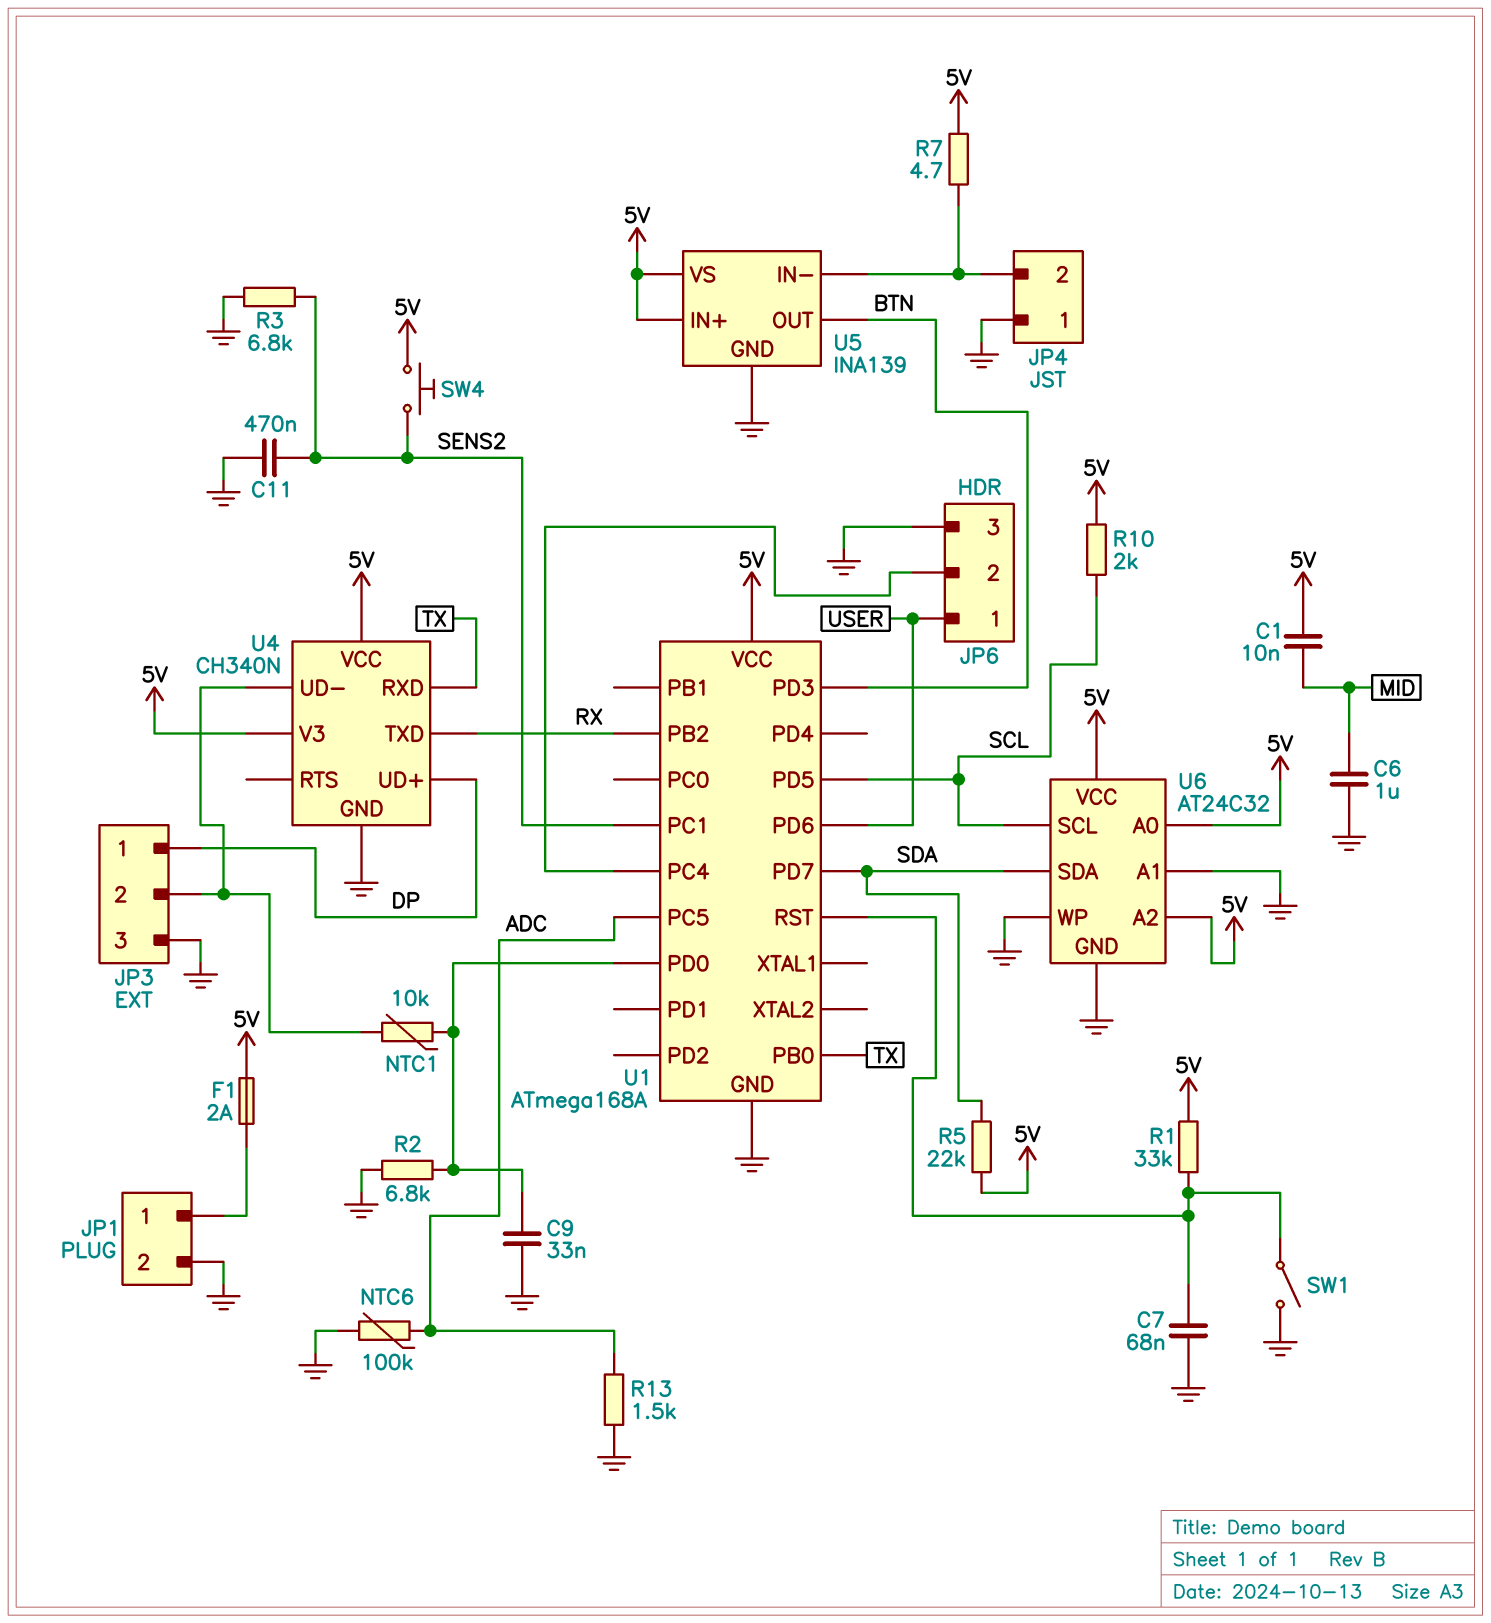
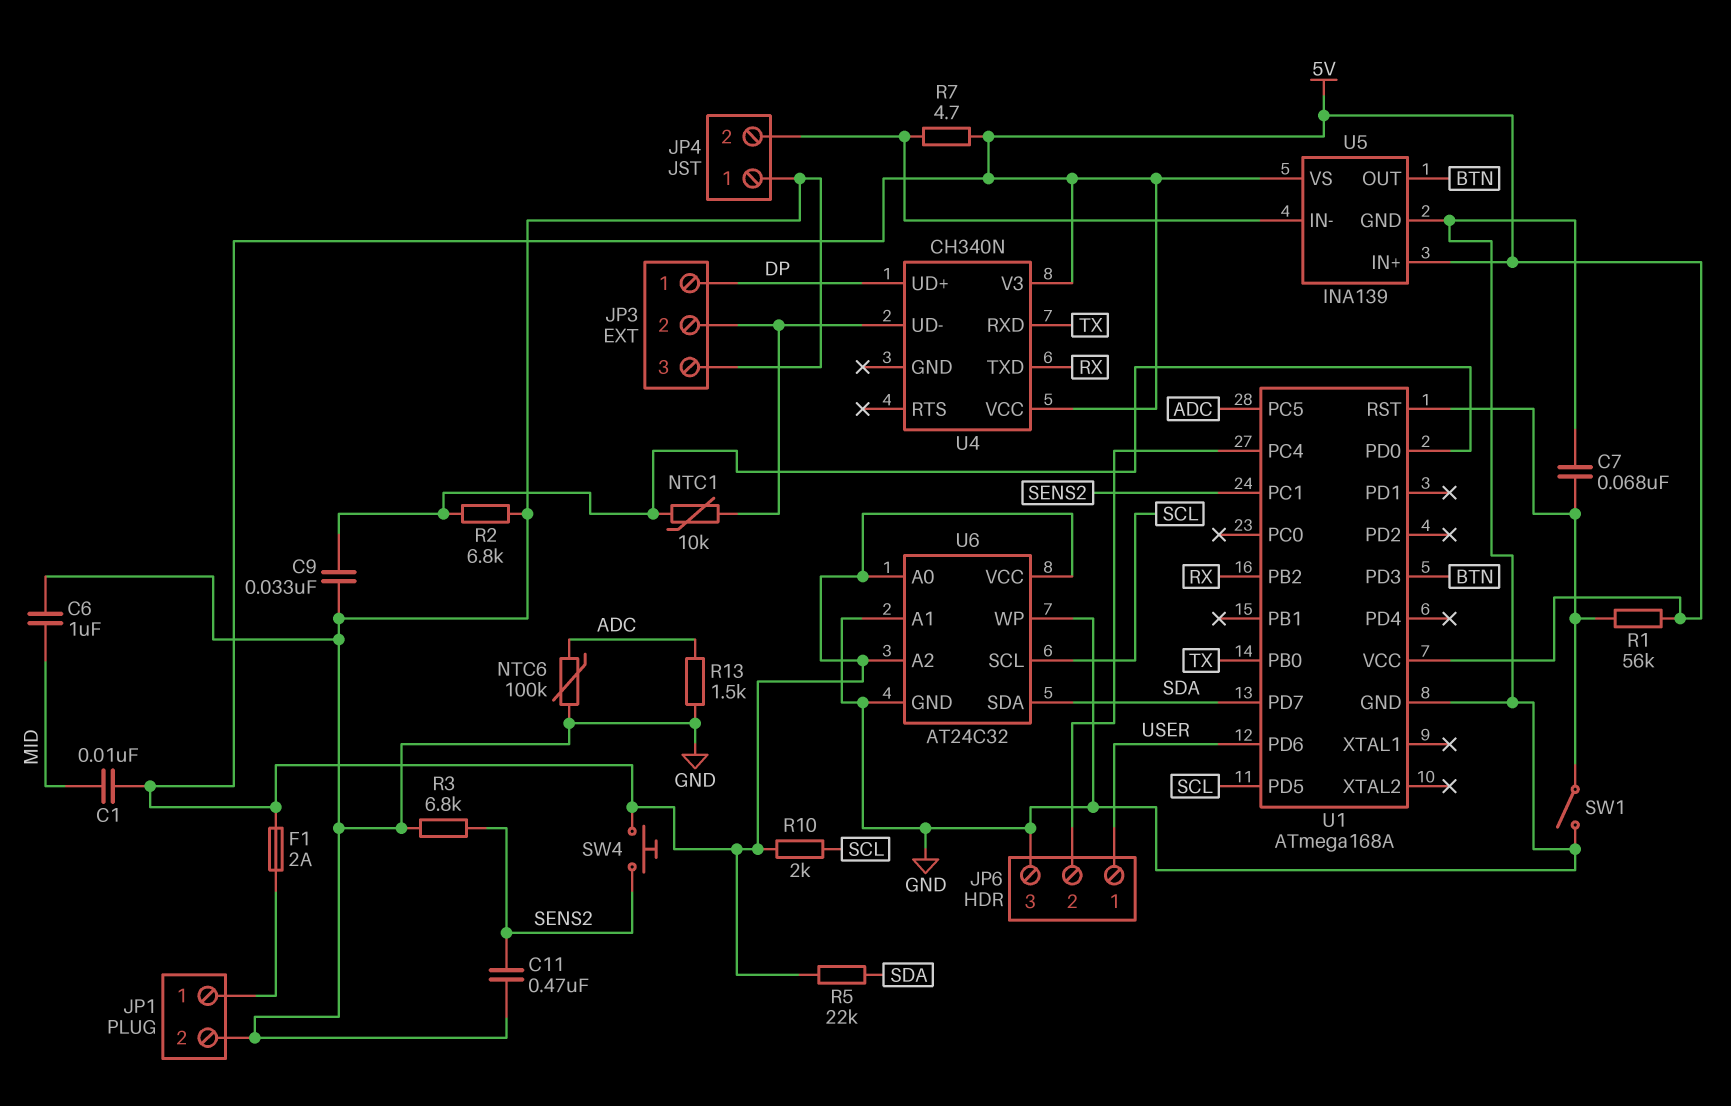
R1: 33k (5V, U1/RST) -> 56k (5V, U1/RST)
U4 pin GND: GND -> none

